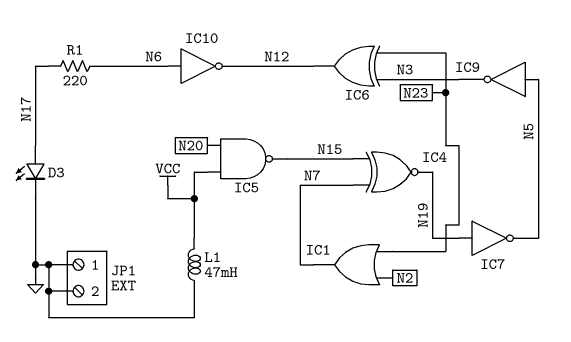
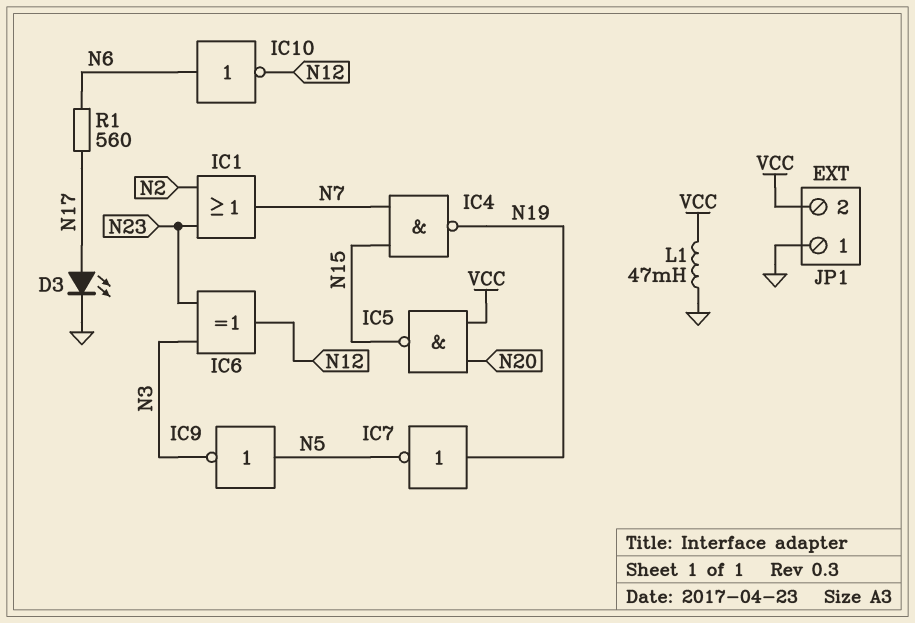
IC4: XNOR (in N7, in N15, out N19) -> NAND (in N7, in N15, out N19)
JP1 pin 2: GND -> VCC
R1: 220 (N6, N17) -> 560 (N6, N17)

